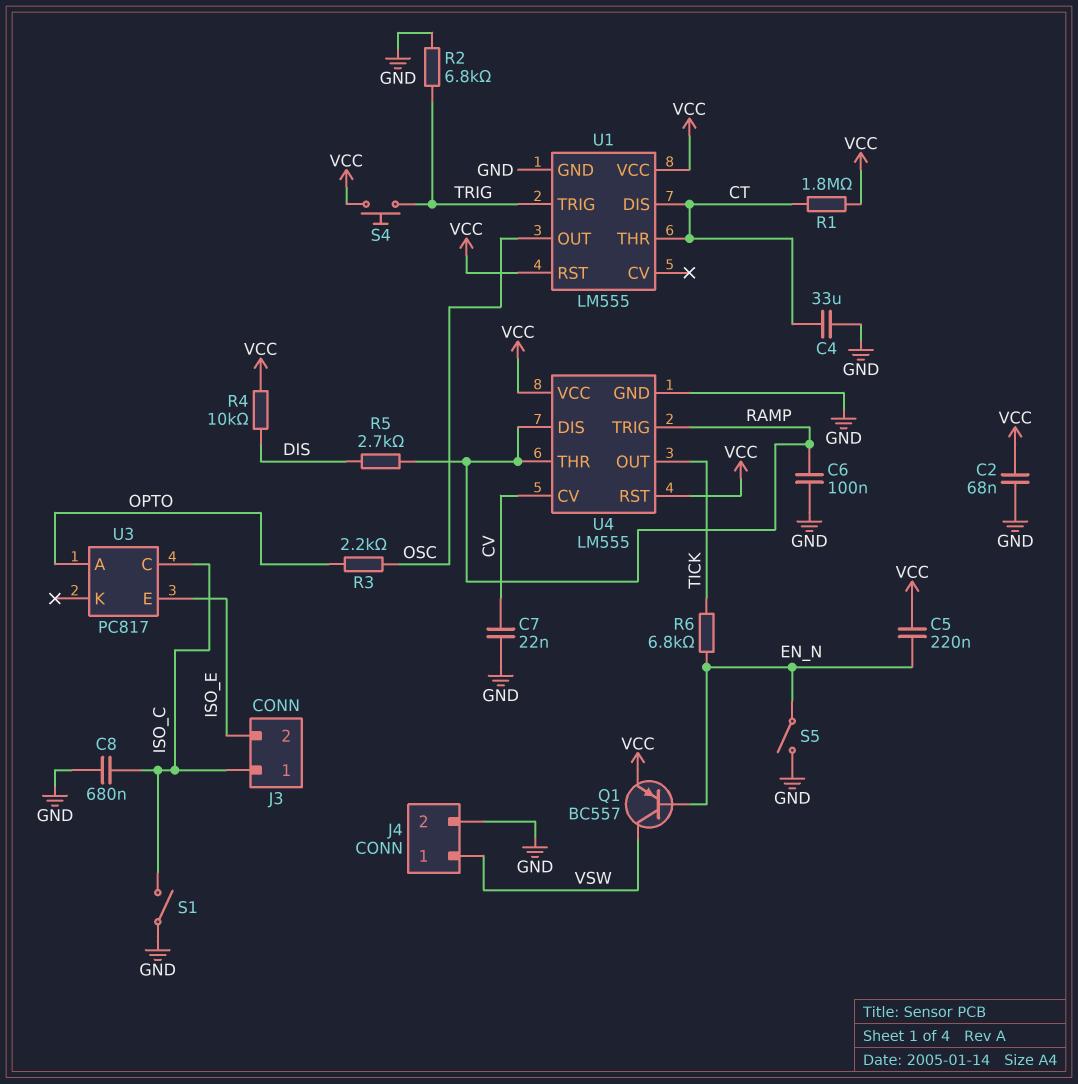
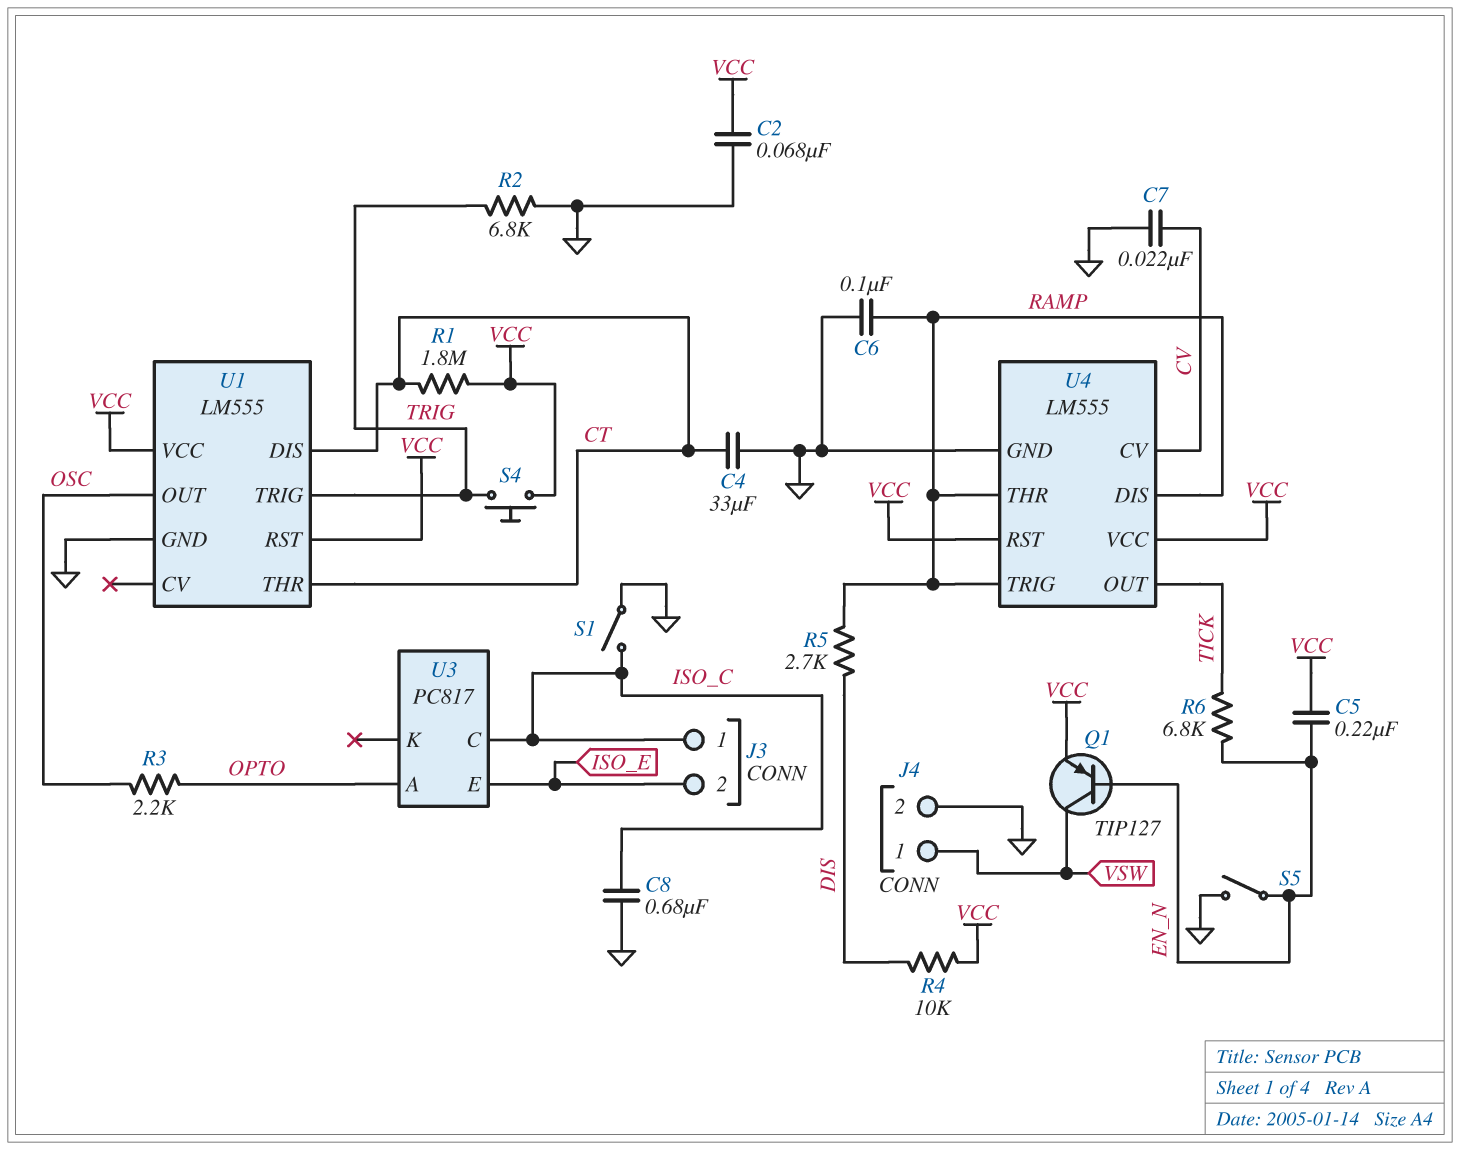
Q1: PNP BC557 (B EN_N, C VSW, E VCC) -> PNP TIP127 (B EN_N, C VSW, E VCC)

